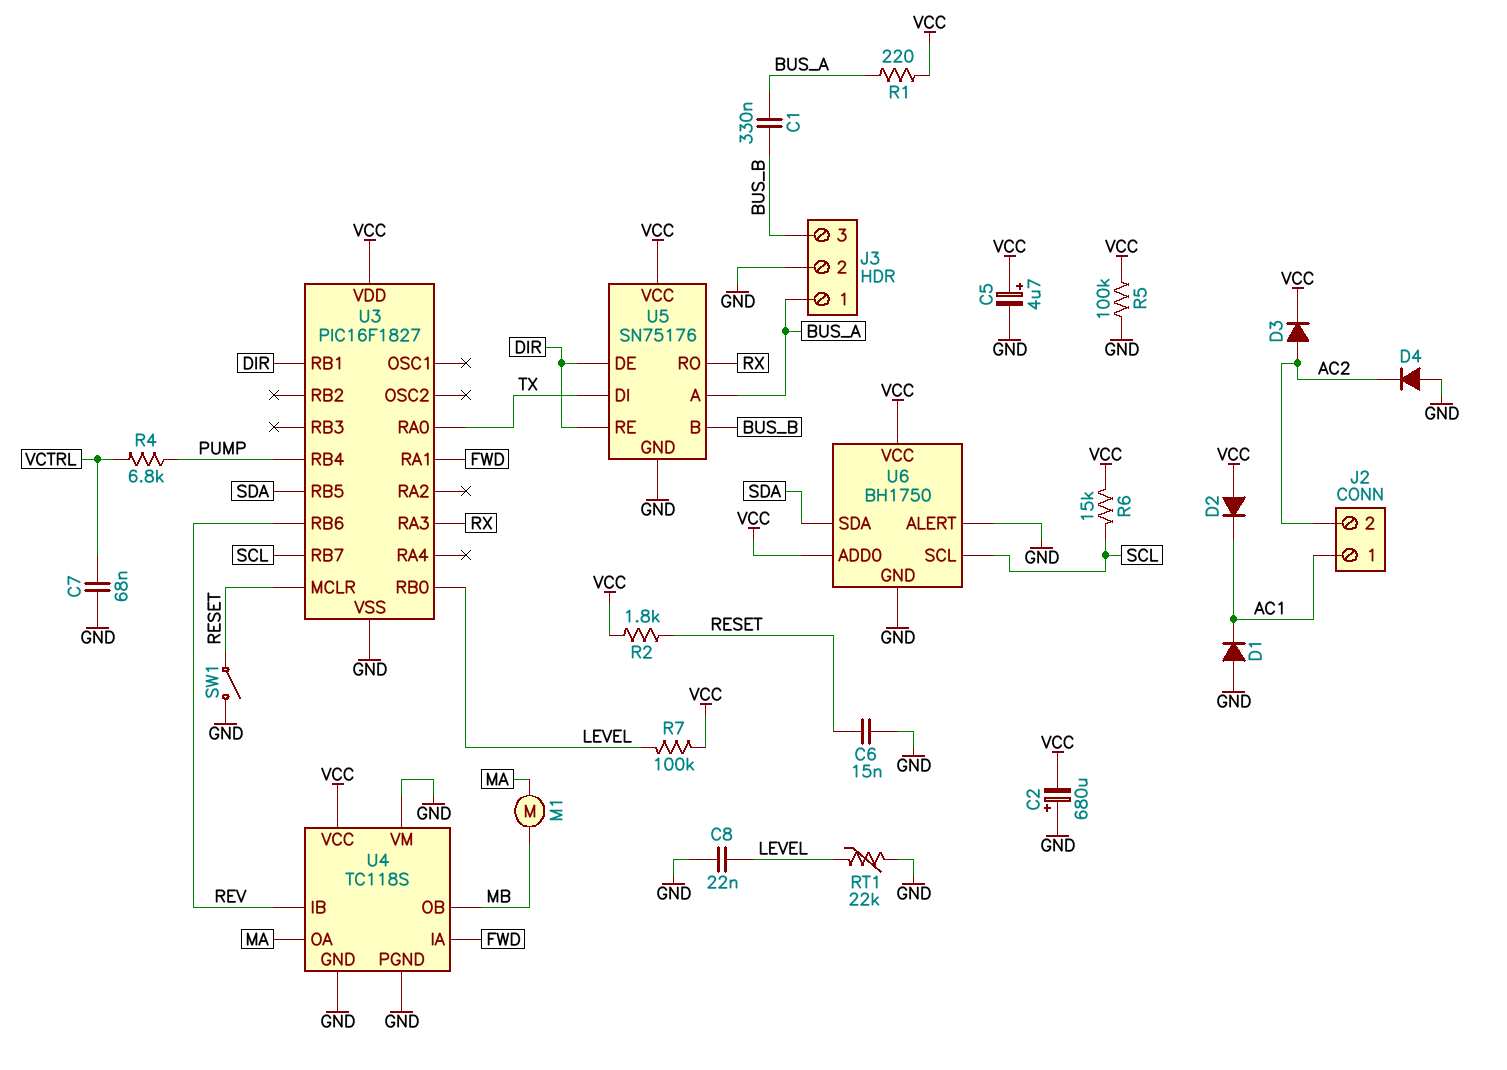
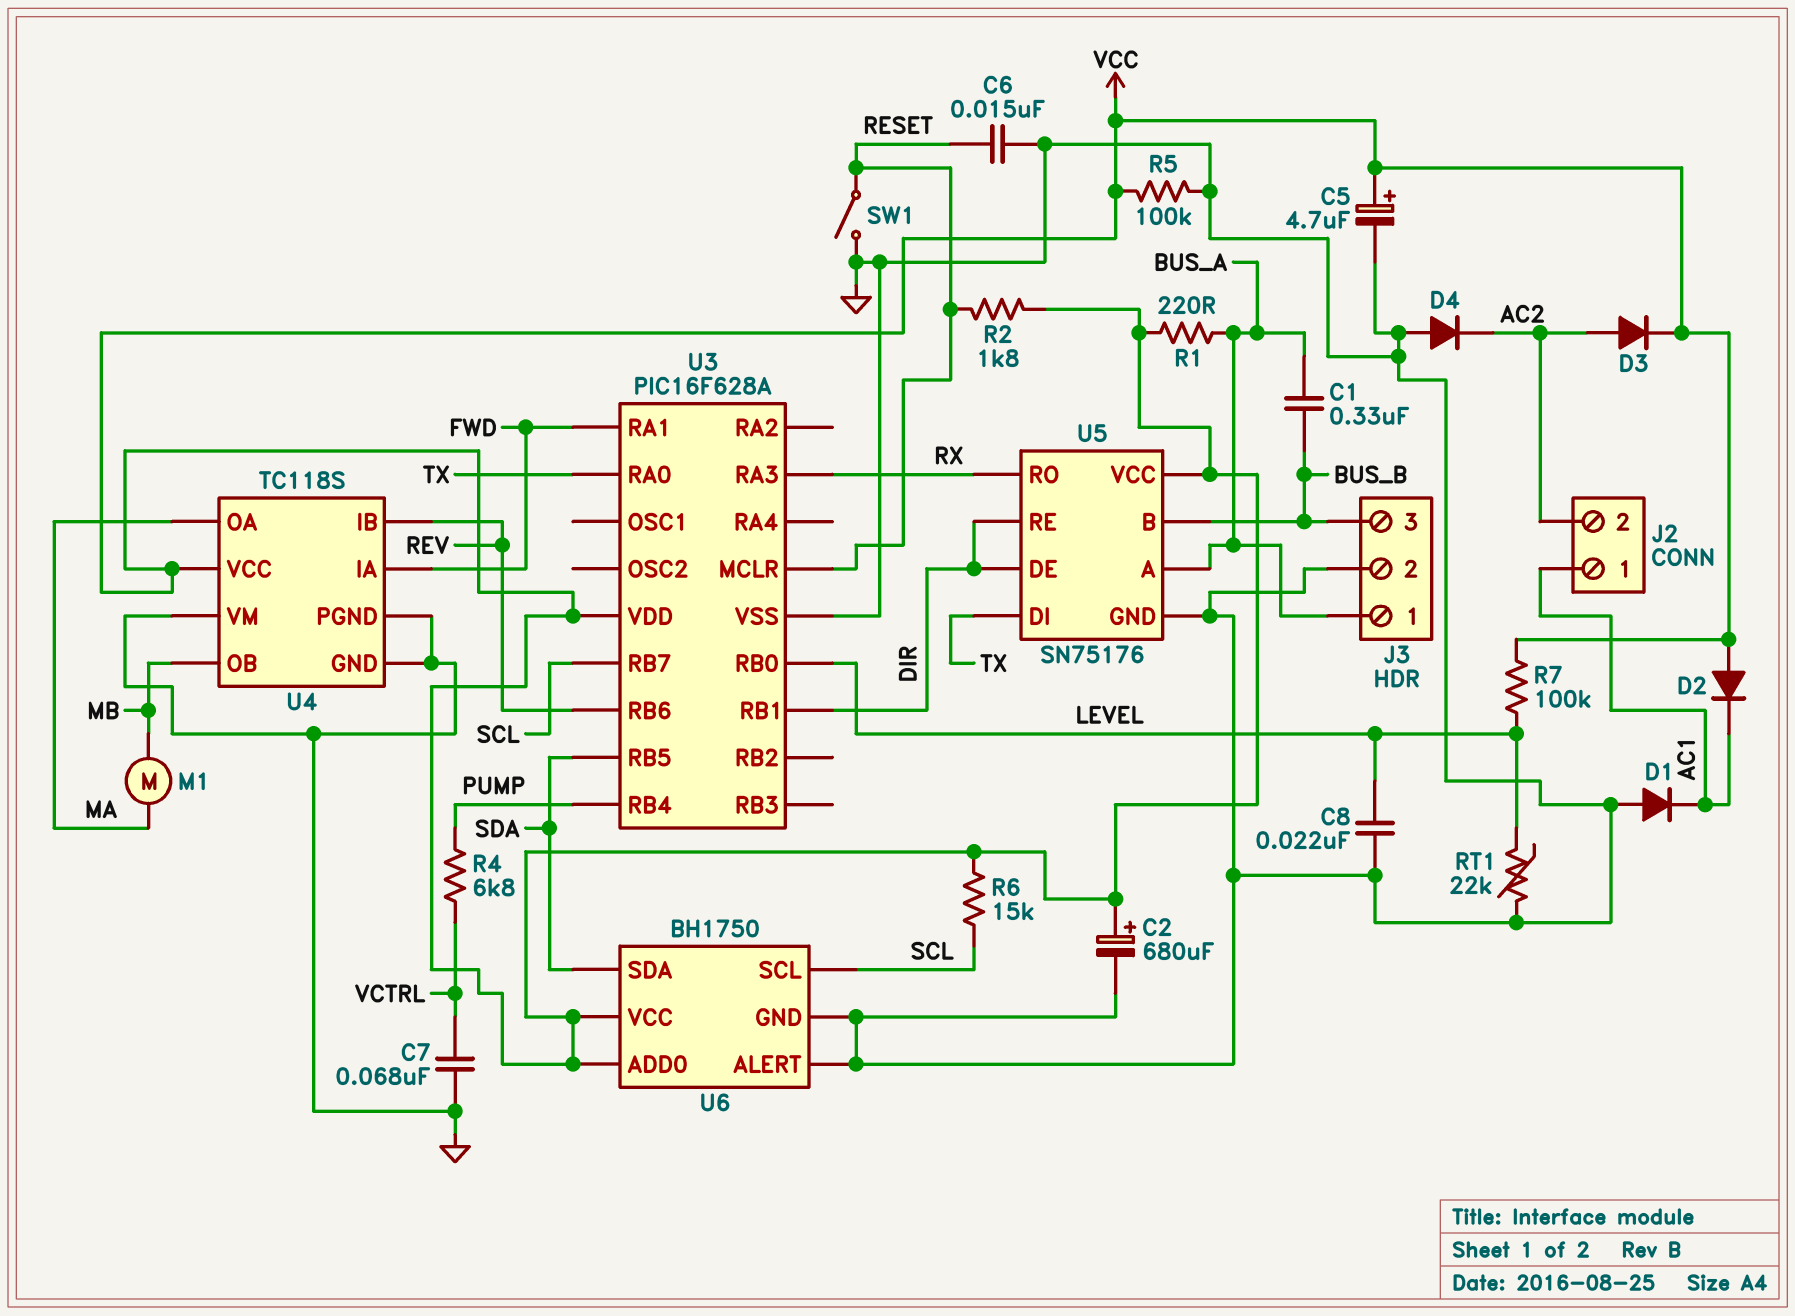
C2: 680uF (plus GND, minus VCC) -> 680uF (plus VCC, minus GND)
U3: PIC16F1827 -> PIC16F628A

